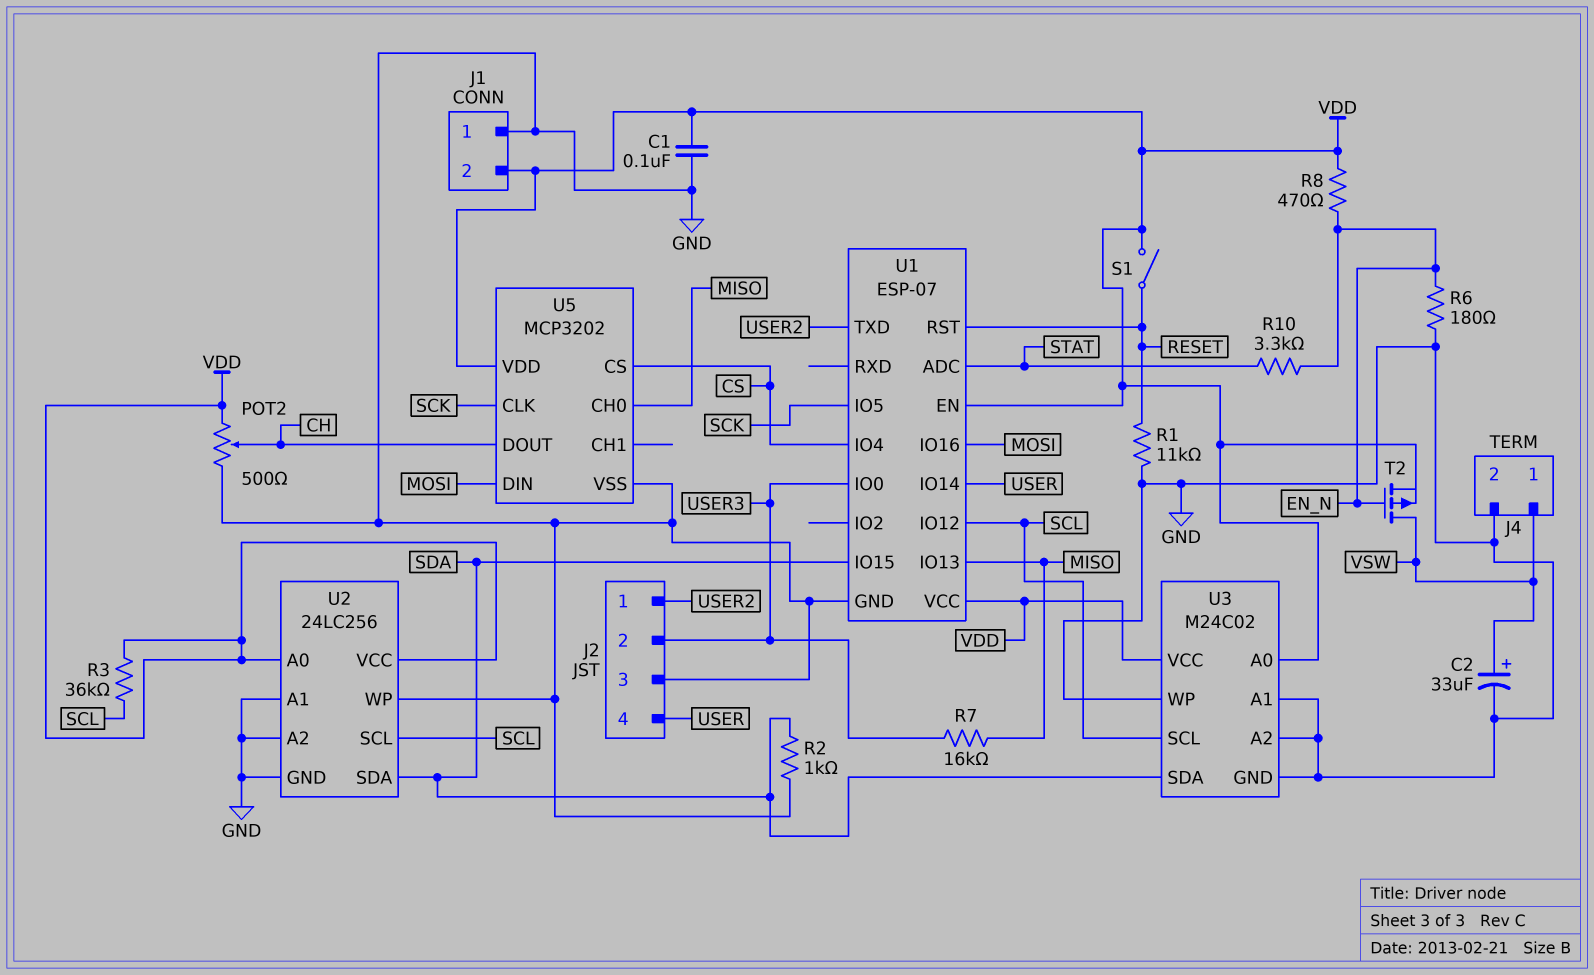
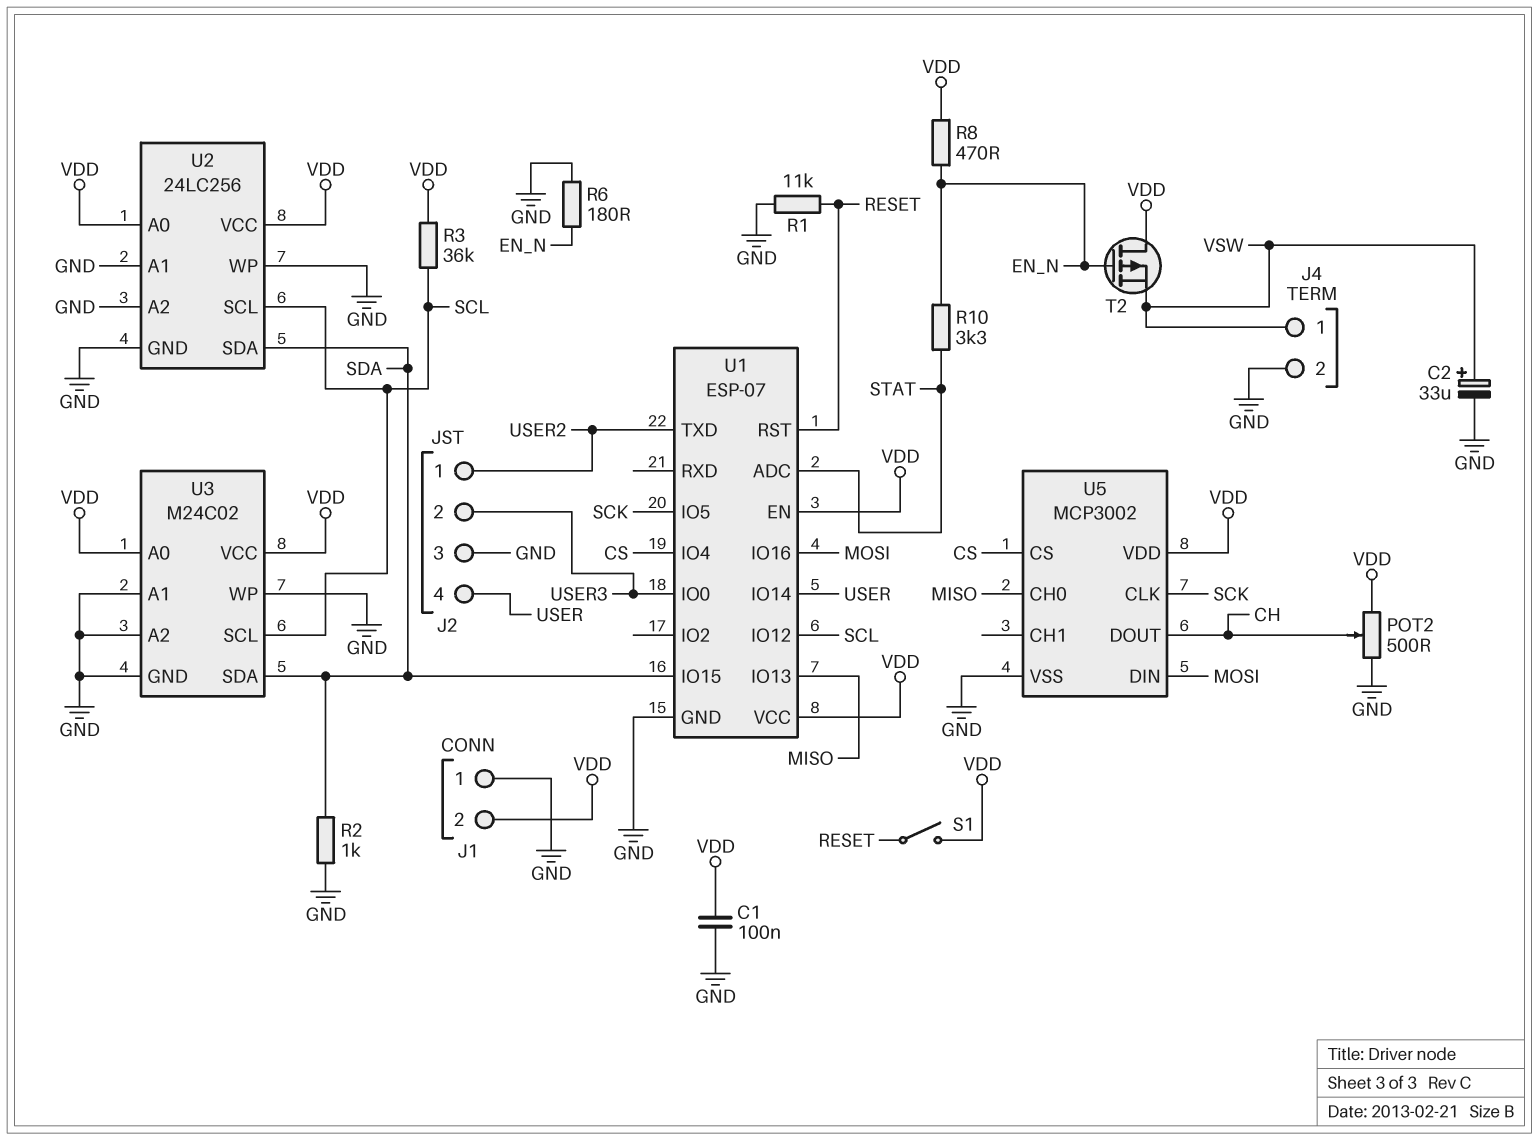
R7: 16k (MISO, USER3) -> none
T2: PMOS (G EN_N, D VSW, S VDD) -> PMOS (G EN_N, D VDD, S VSW)
U5: MCP3202 -> MCP3002

